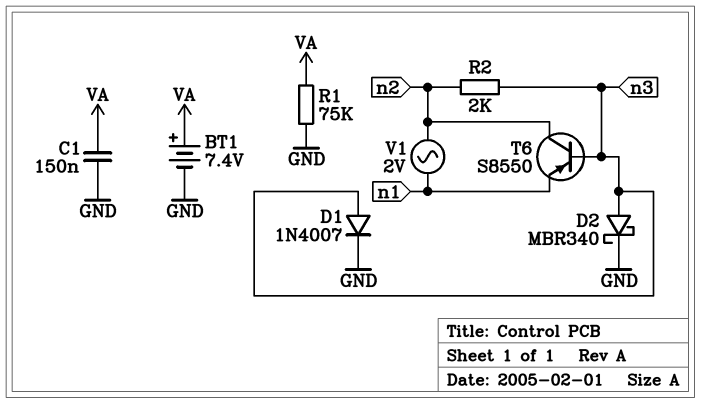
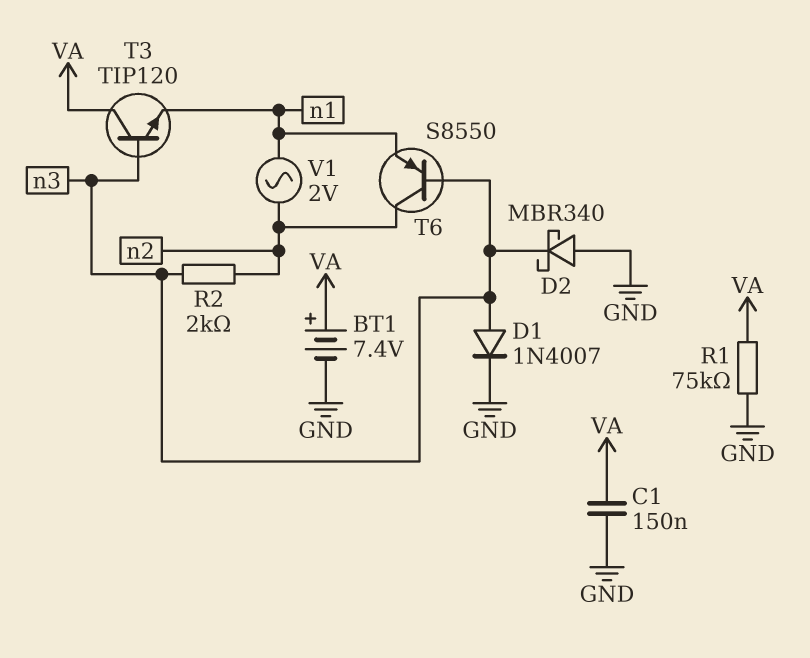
D2: schottky MBR340 (A n3, K GND) -> schottky MBR340 (A GND, K n3)
T3: none -> NPN TIP120 (B n3, C VA, E n1)

